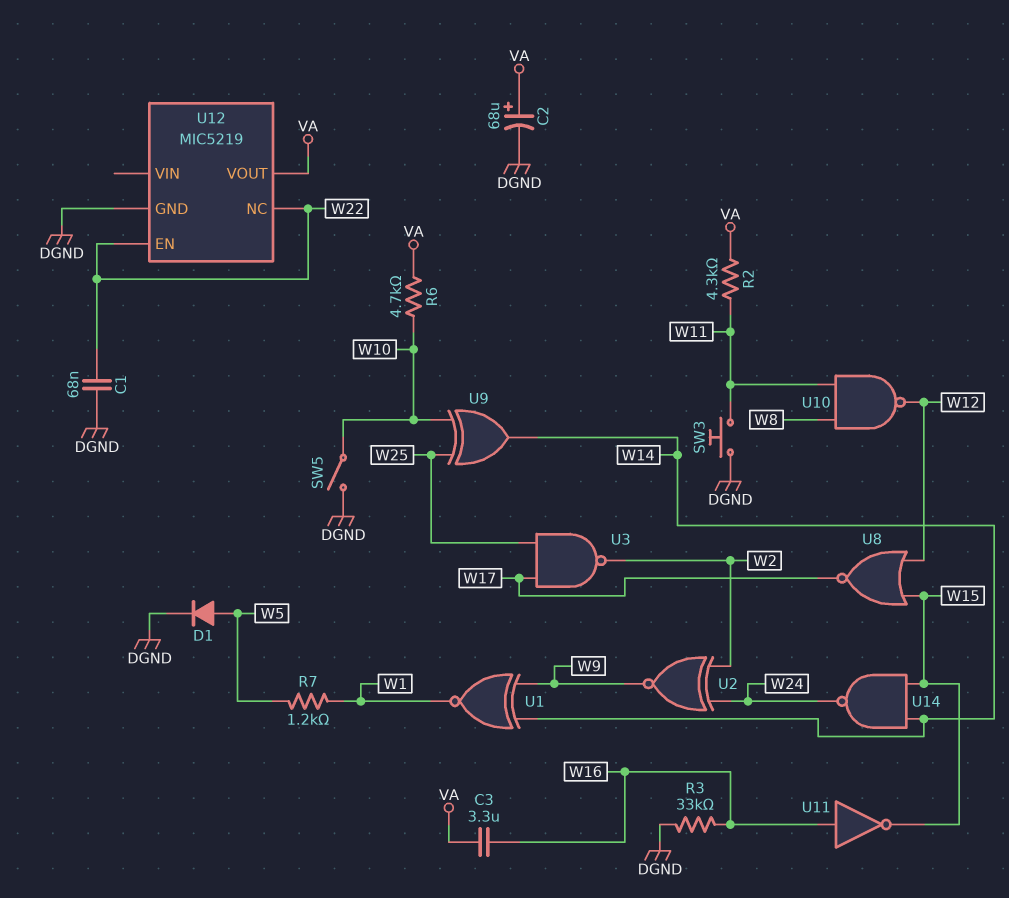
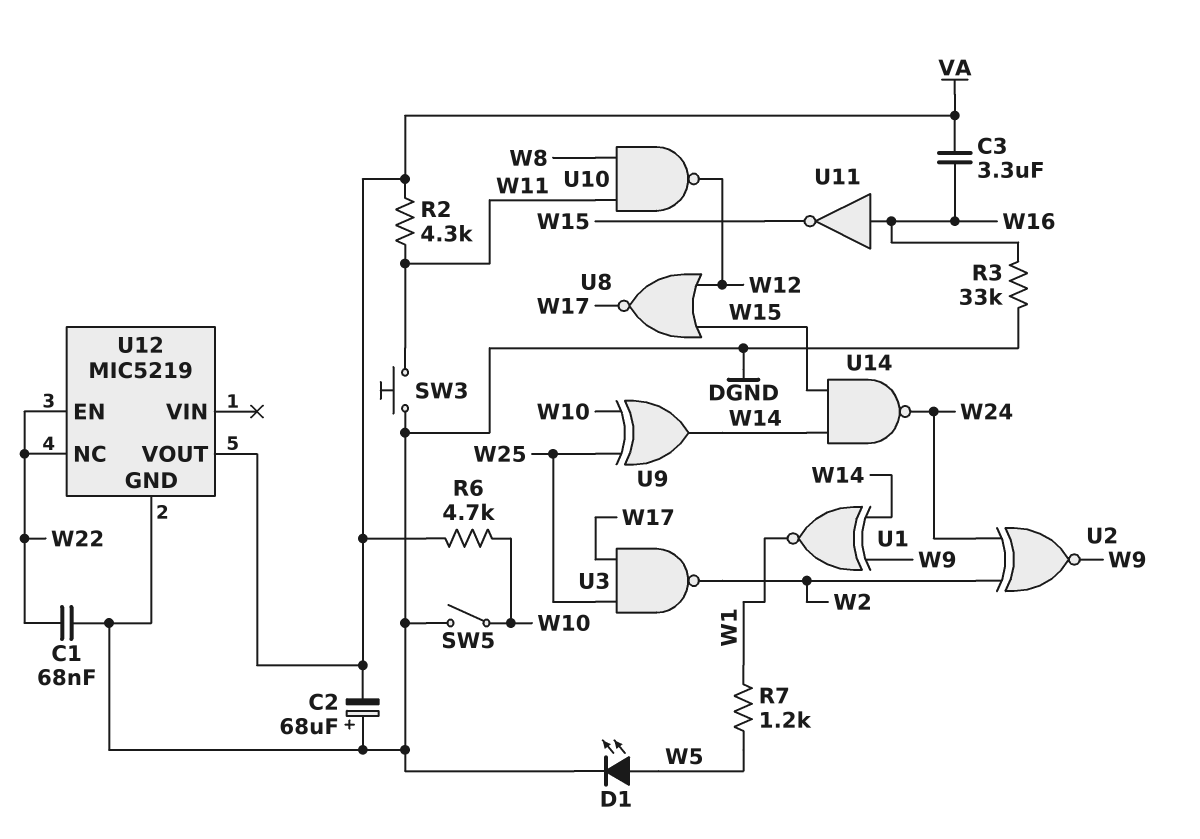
C2: 68uF (plus VA, minus DGND) -> 68uF (plus DGND, minus VA)
D1: diode (A W5, K DGND) -> LED (A W5, K DGND)

